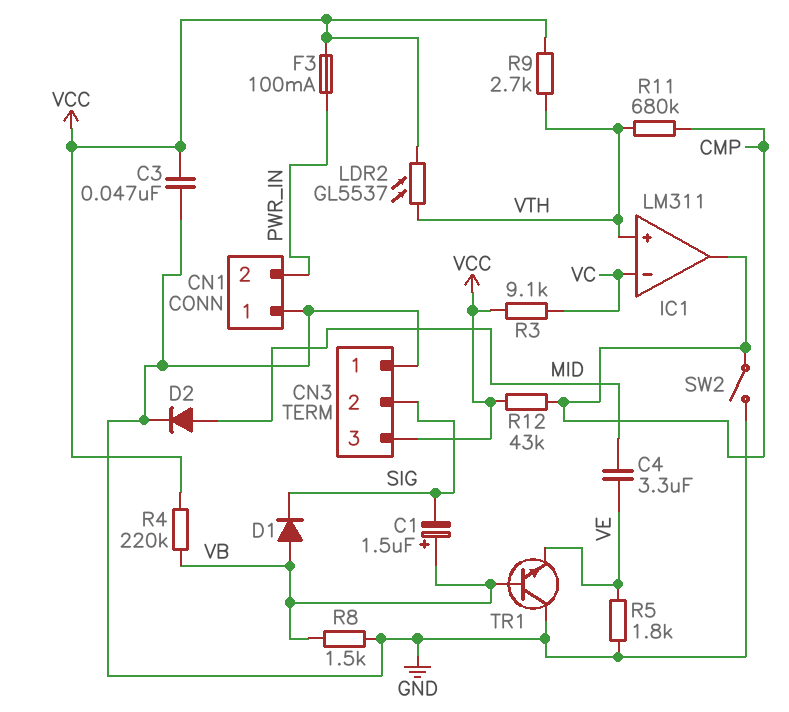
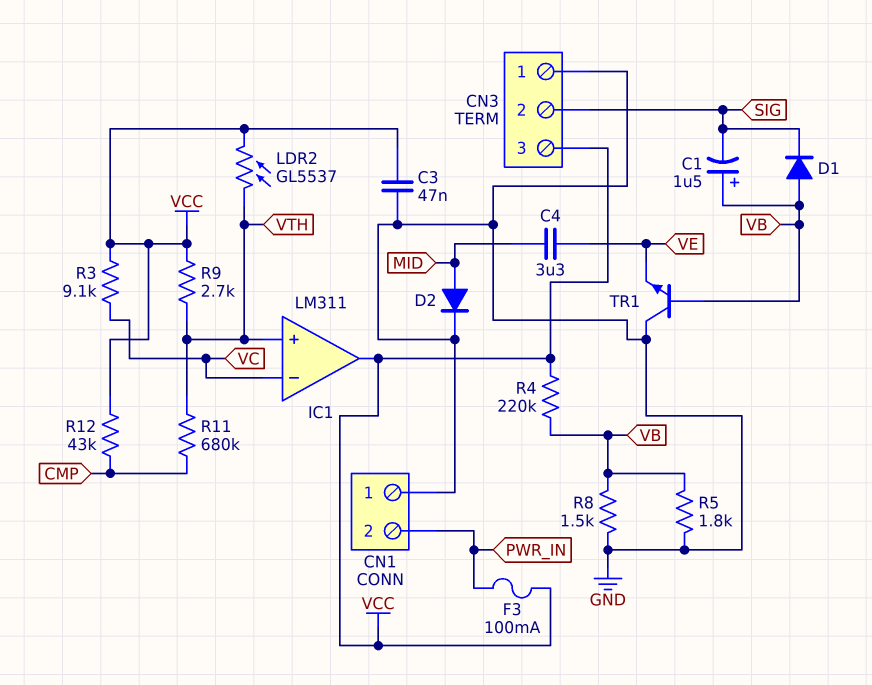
IC1 pin out: CMP -> VCC
R5: 1.8k (GND, VE) -> 1.8k (GND, VB)
SW2: switch (CMP, GND) -> none

